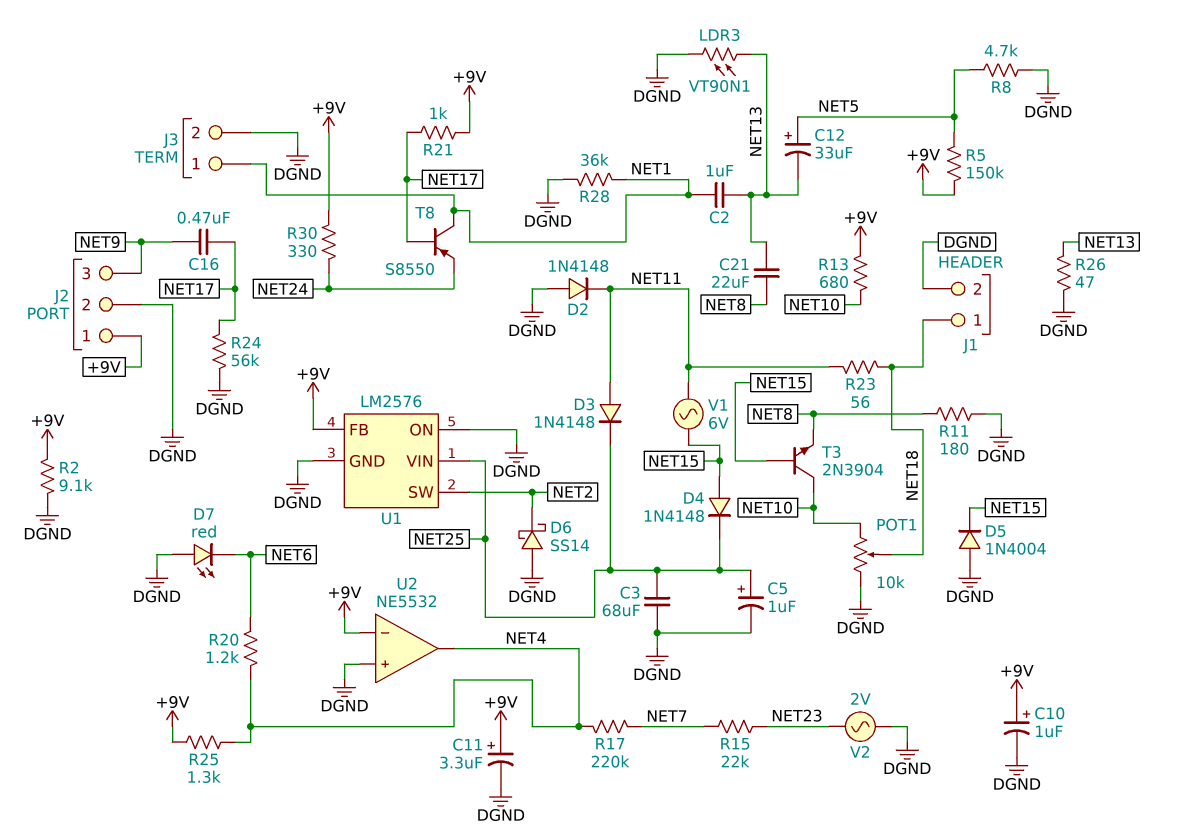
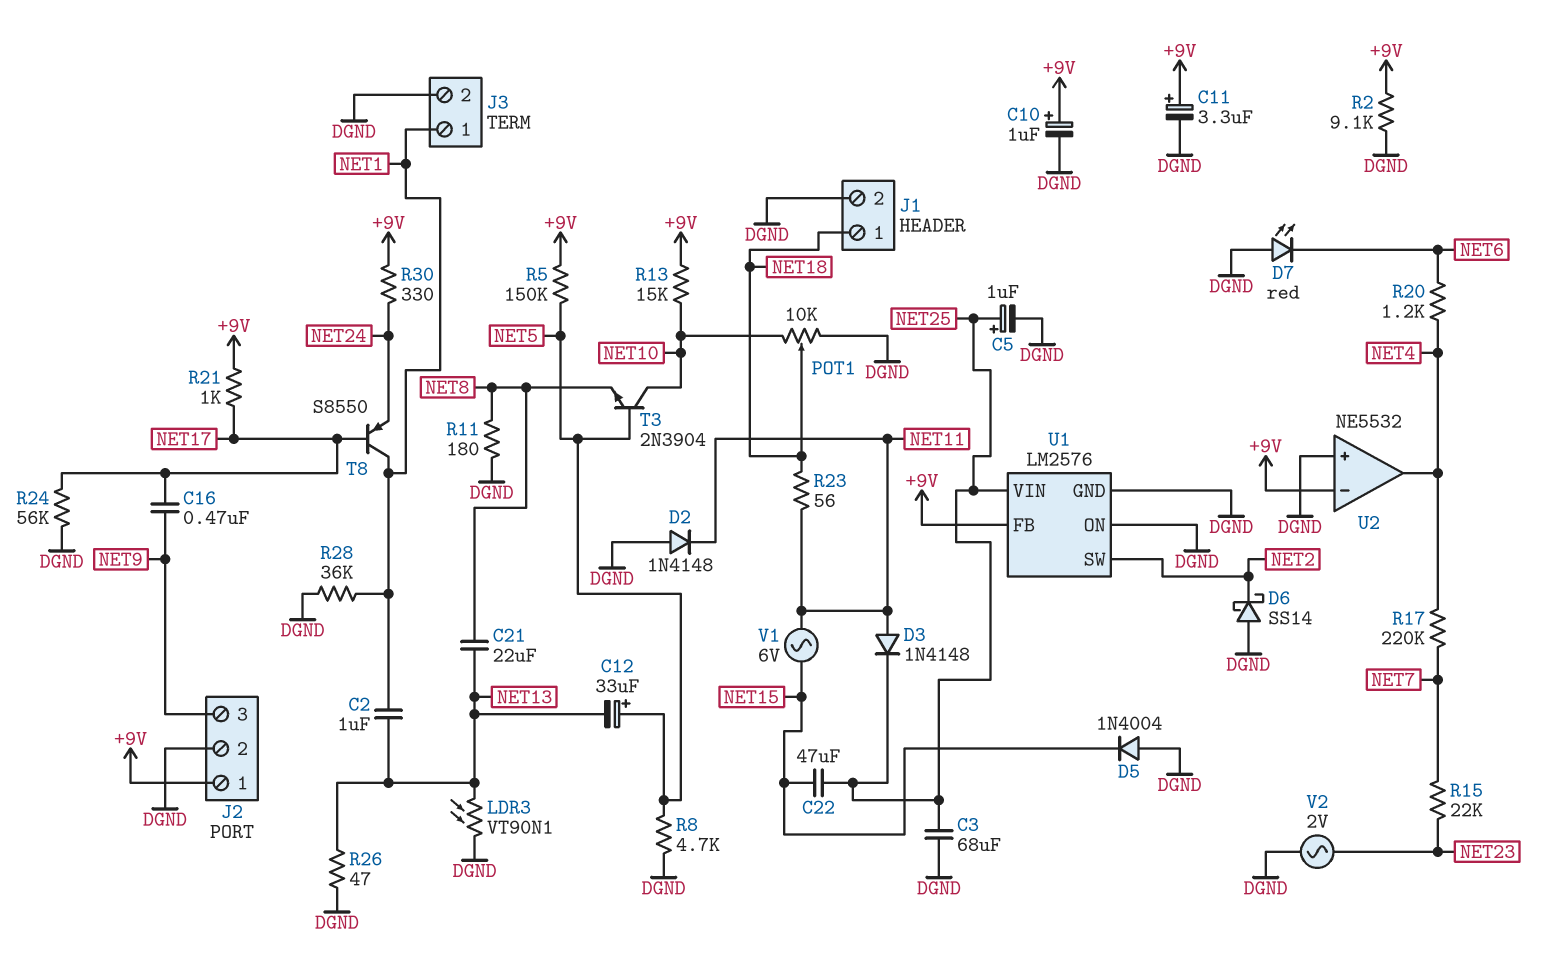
C22: none -> 47uF (NET15, NET25)
D4: diode 1N4148 (A NET15, K NET25) -> none
R13: 680 (+9V, NET10) -> 15k (+9V, NET10)
R25: 1.3k (+9V, NET4) -> none
T3: NPN 2N3904 (B NET15, C NET10, E NET8) -> NPN 2N3904 (B NET5, C NET10, E NET8)

